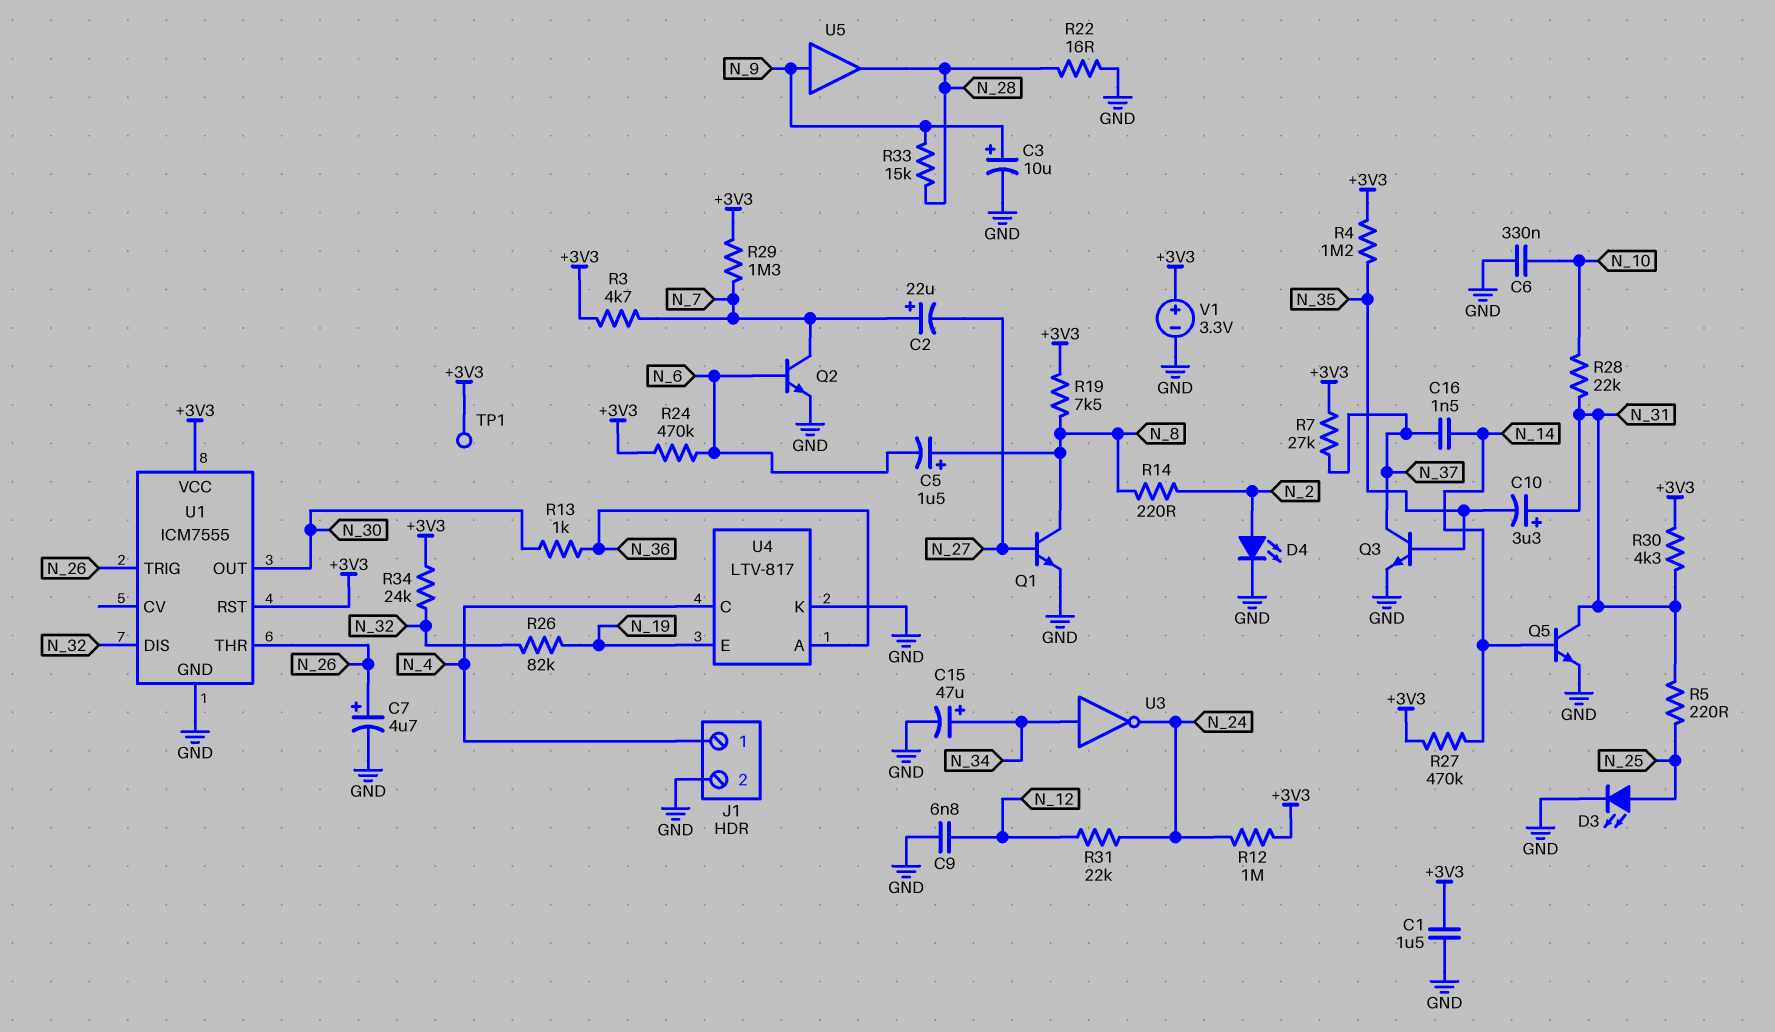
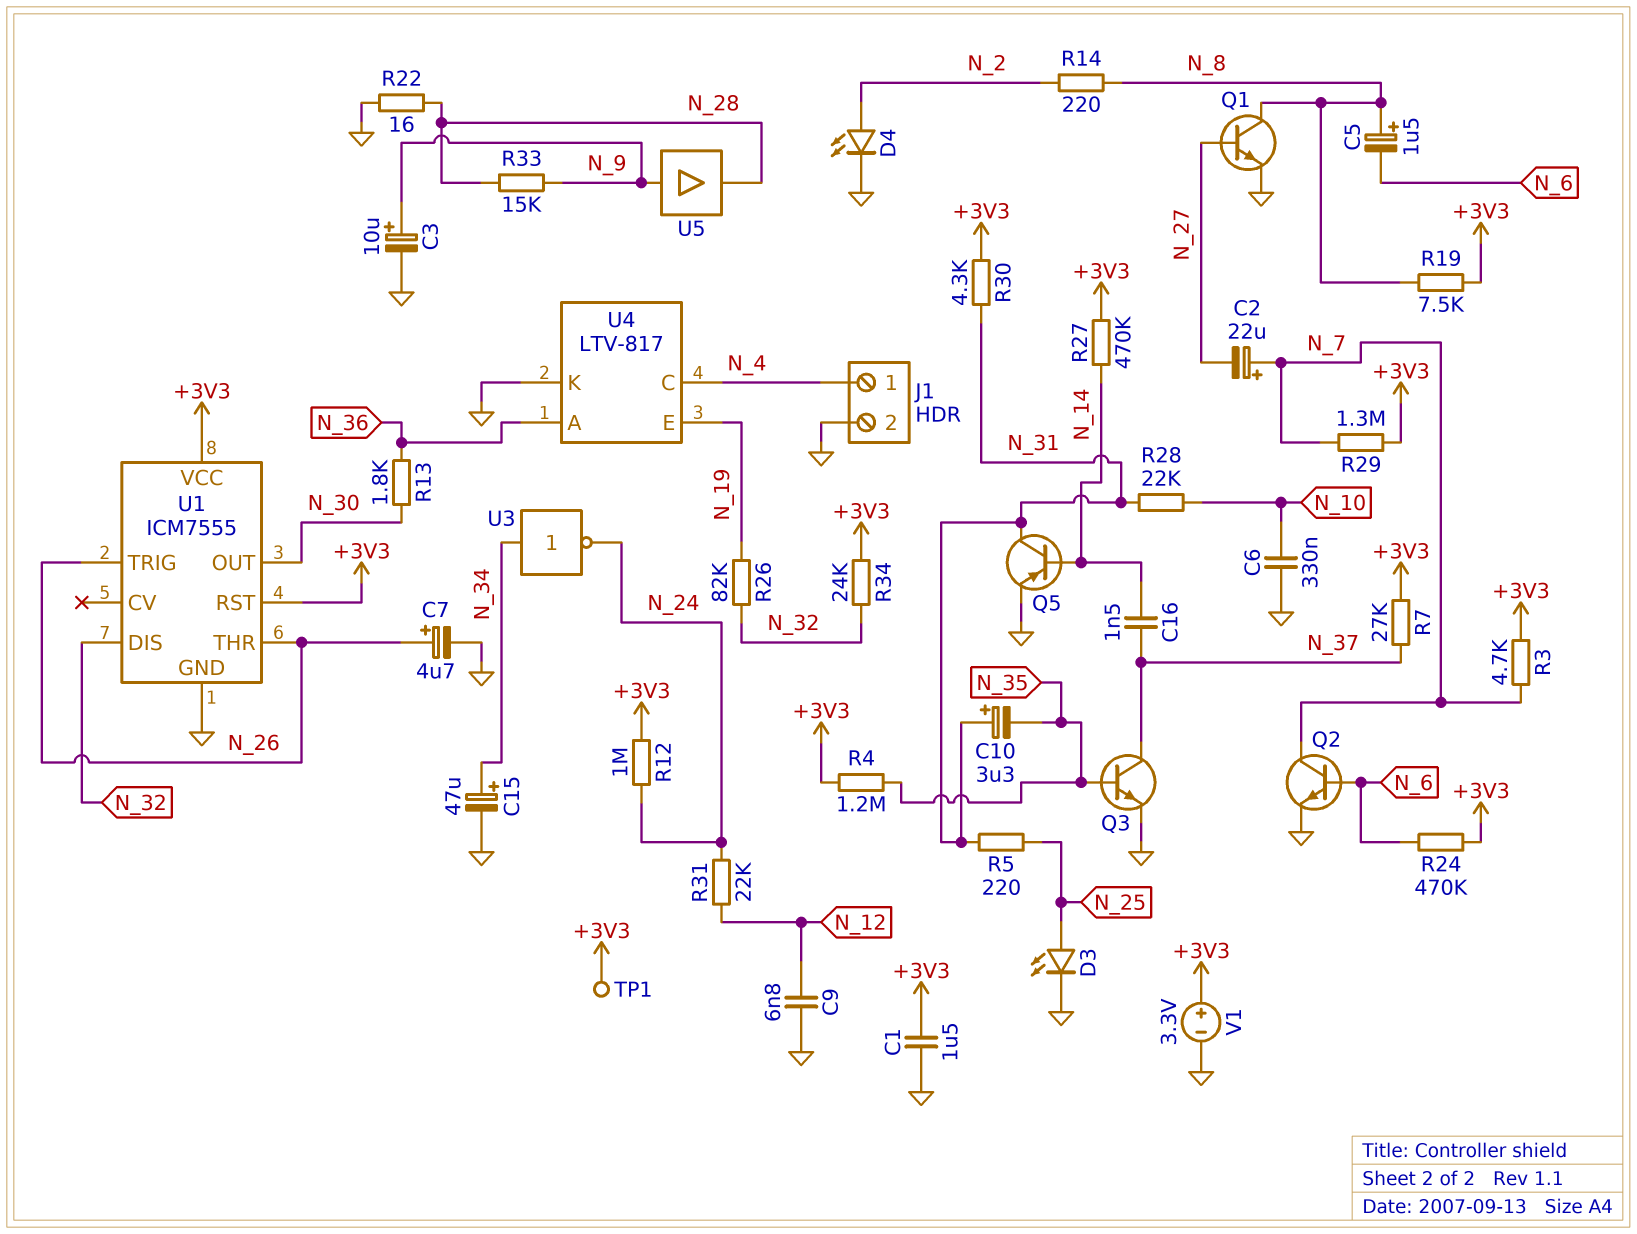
Q5: NPN (B N_14, C N_31, E GND) -> PNP (B N_14, C N_31, E GND)
R13: 1k (N_30, N_36) -> 1.8k (N_30, N_36)

